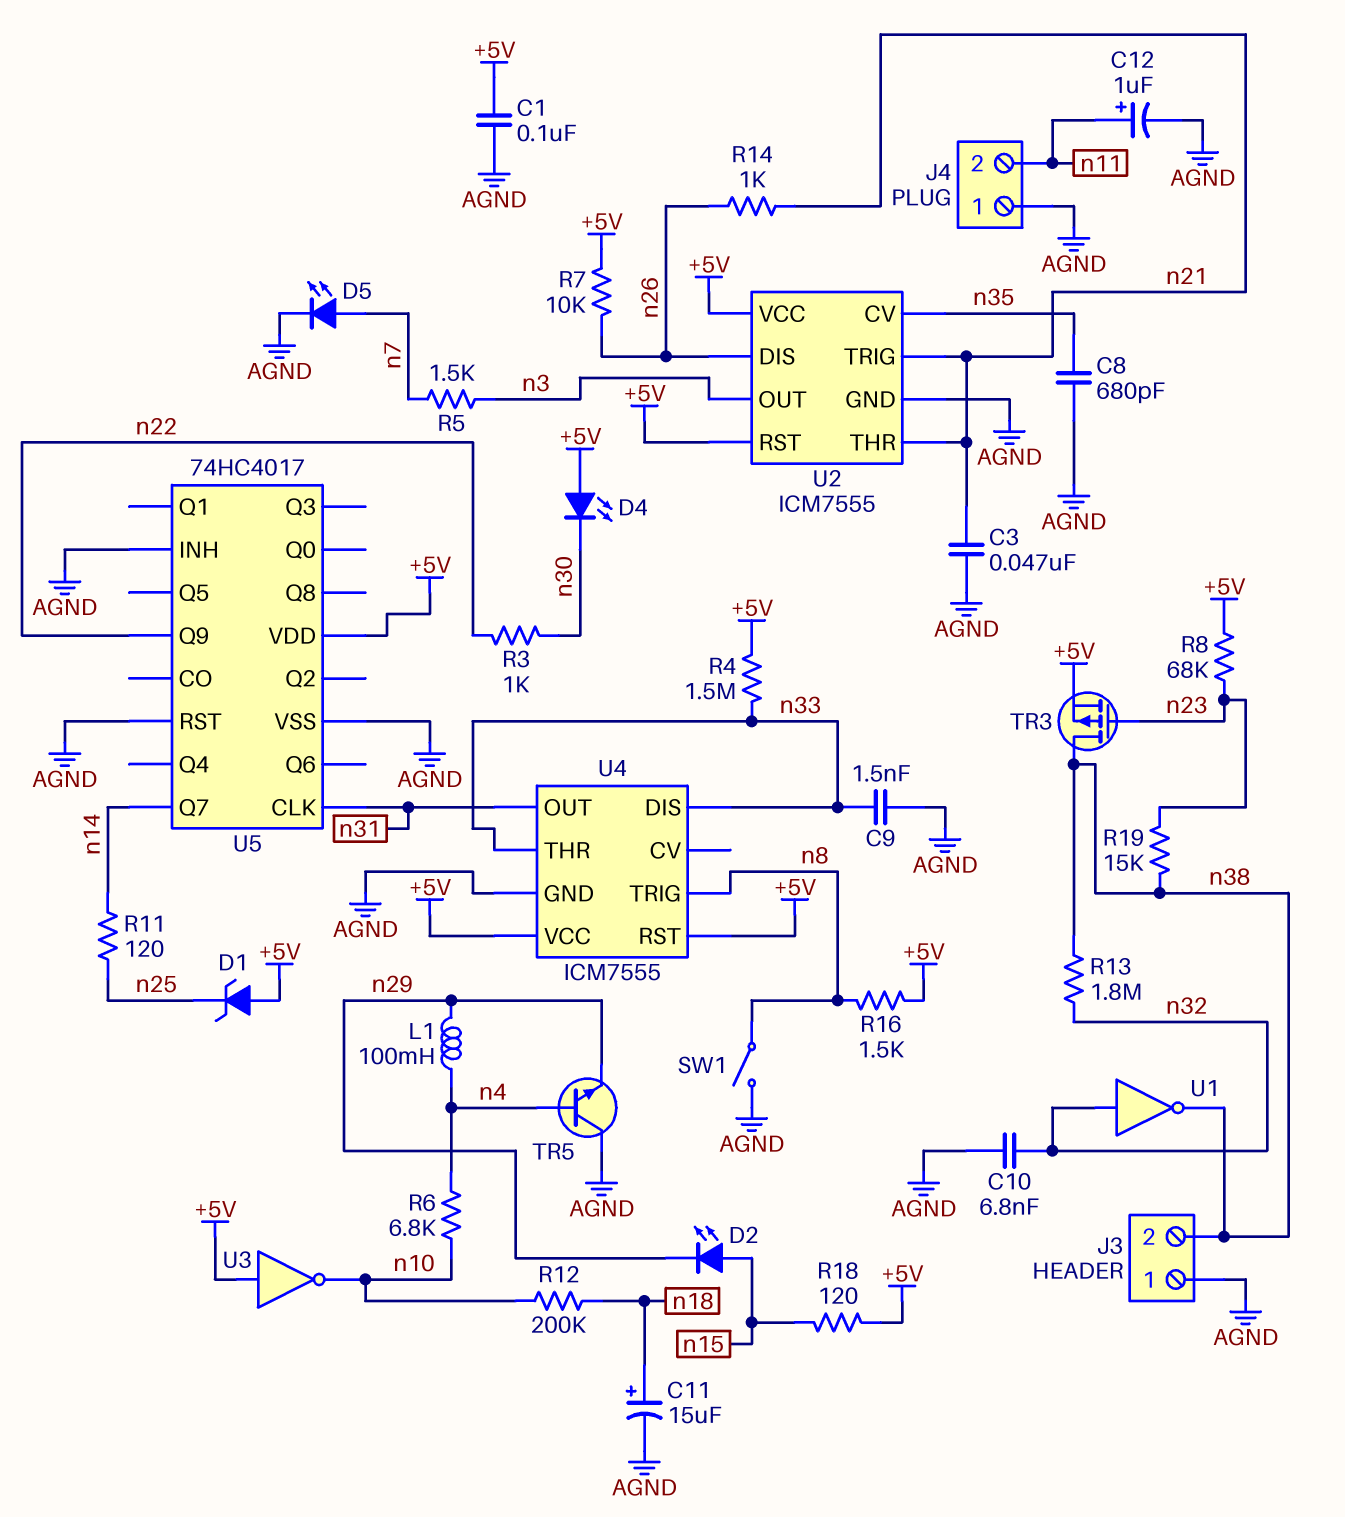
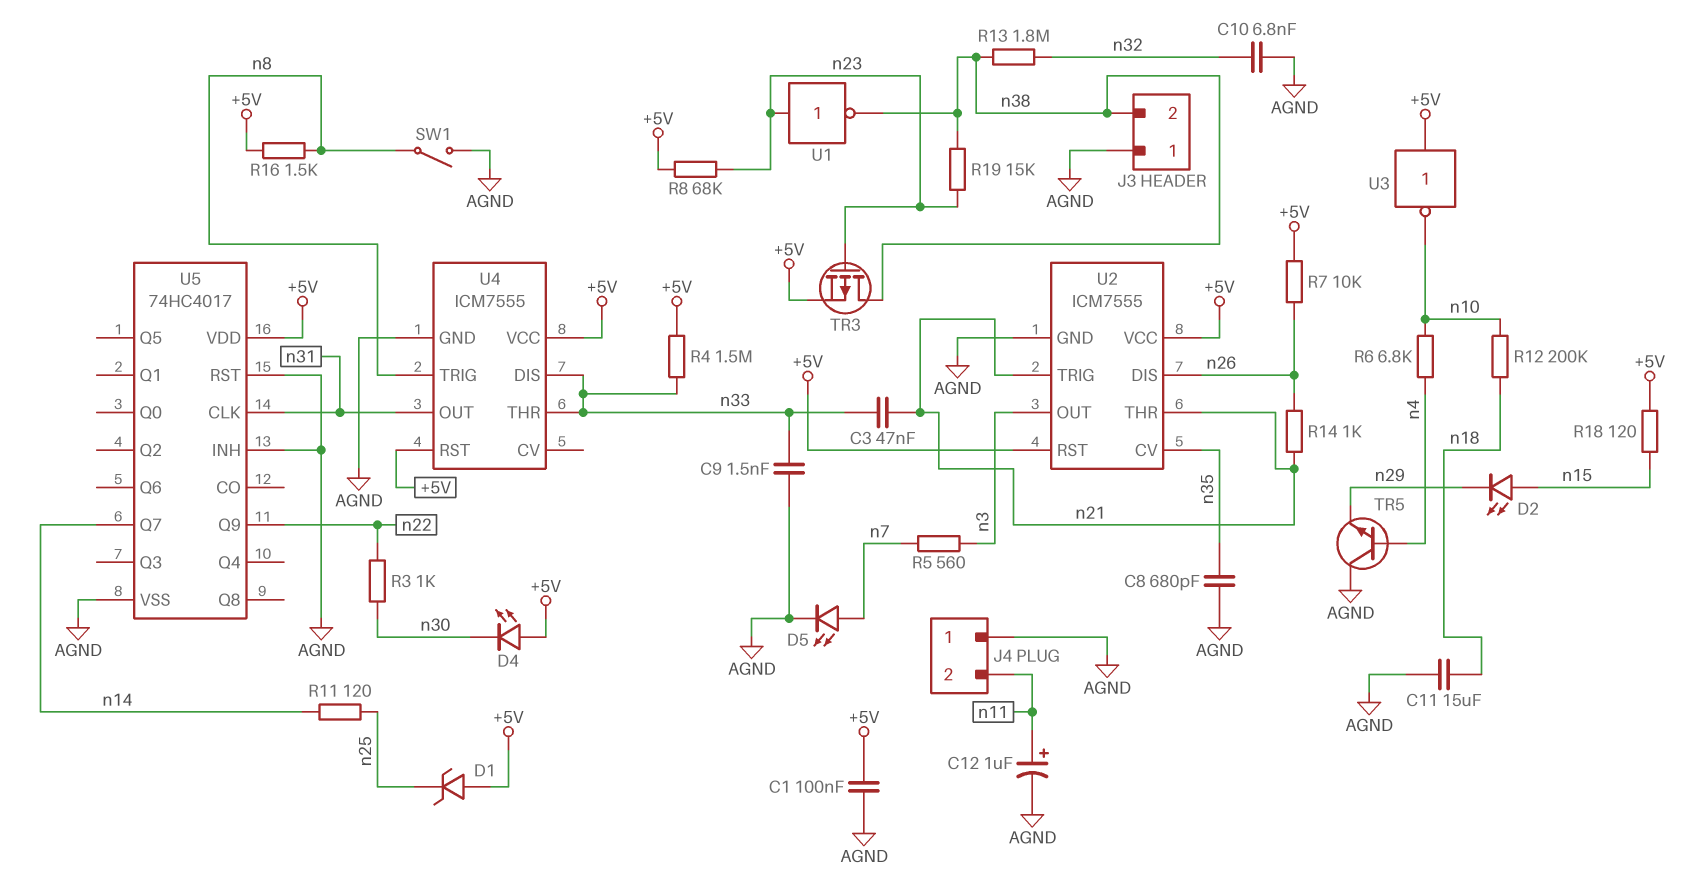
C3: 47nF (AGND, n21) -> 47nF (n21, n33)
C11: 15uF (plus n18, minus AGND) -> 15uF (AGND, n18)
L1: 100mH (n4, n29) -> none
R5: 1.5k (n3, n7) -> 560 (n3, n7)
U1: NOT (in n32, out n38) -> NOT (in n23, out n38)

